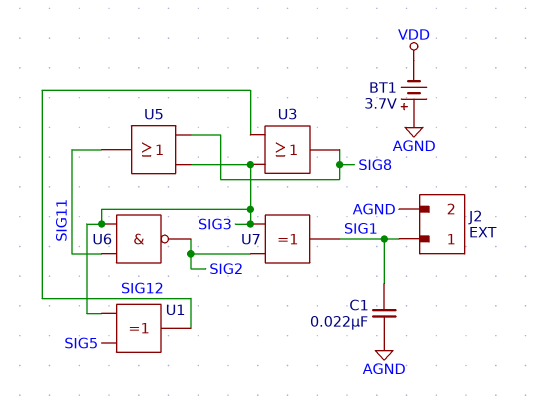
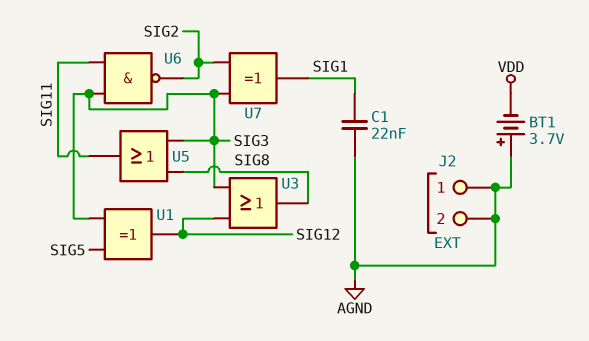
J2 pin 1: SIG1 -> AGND

